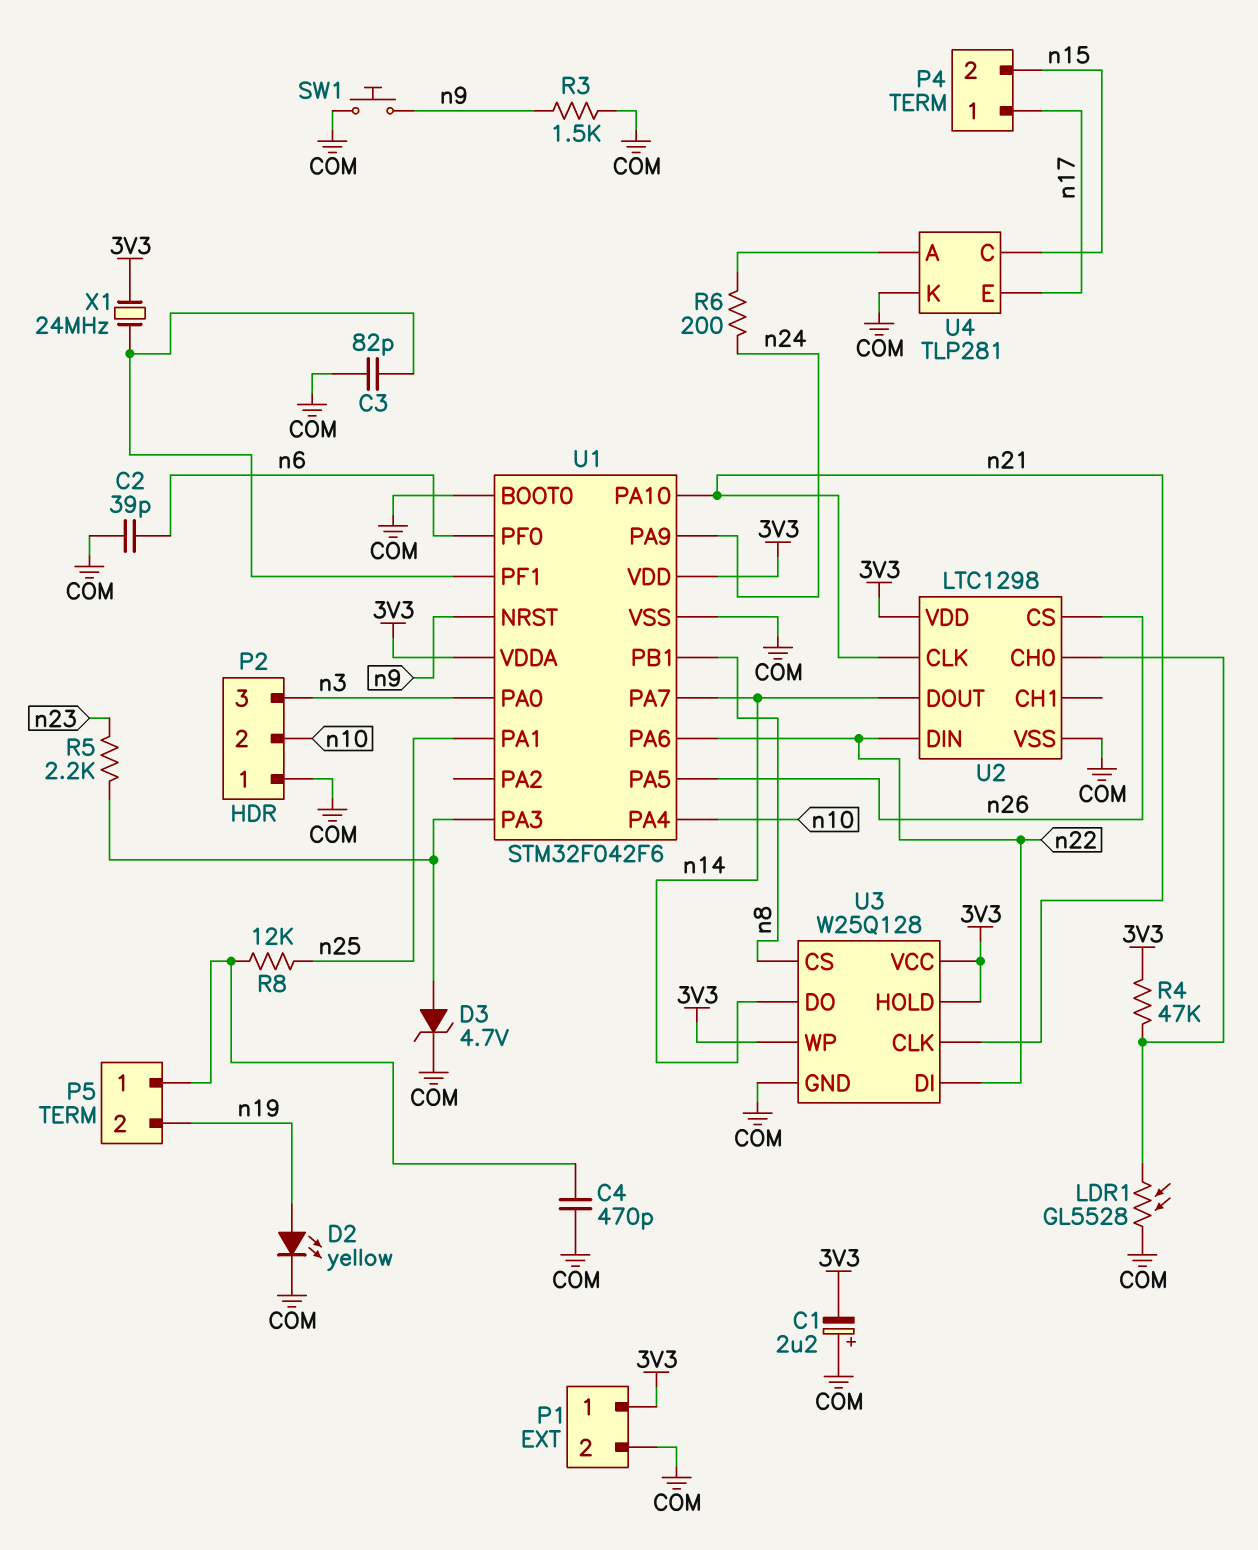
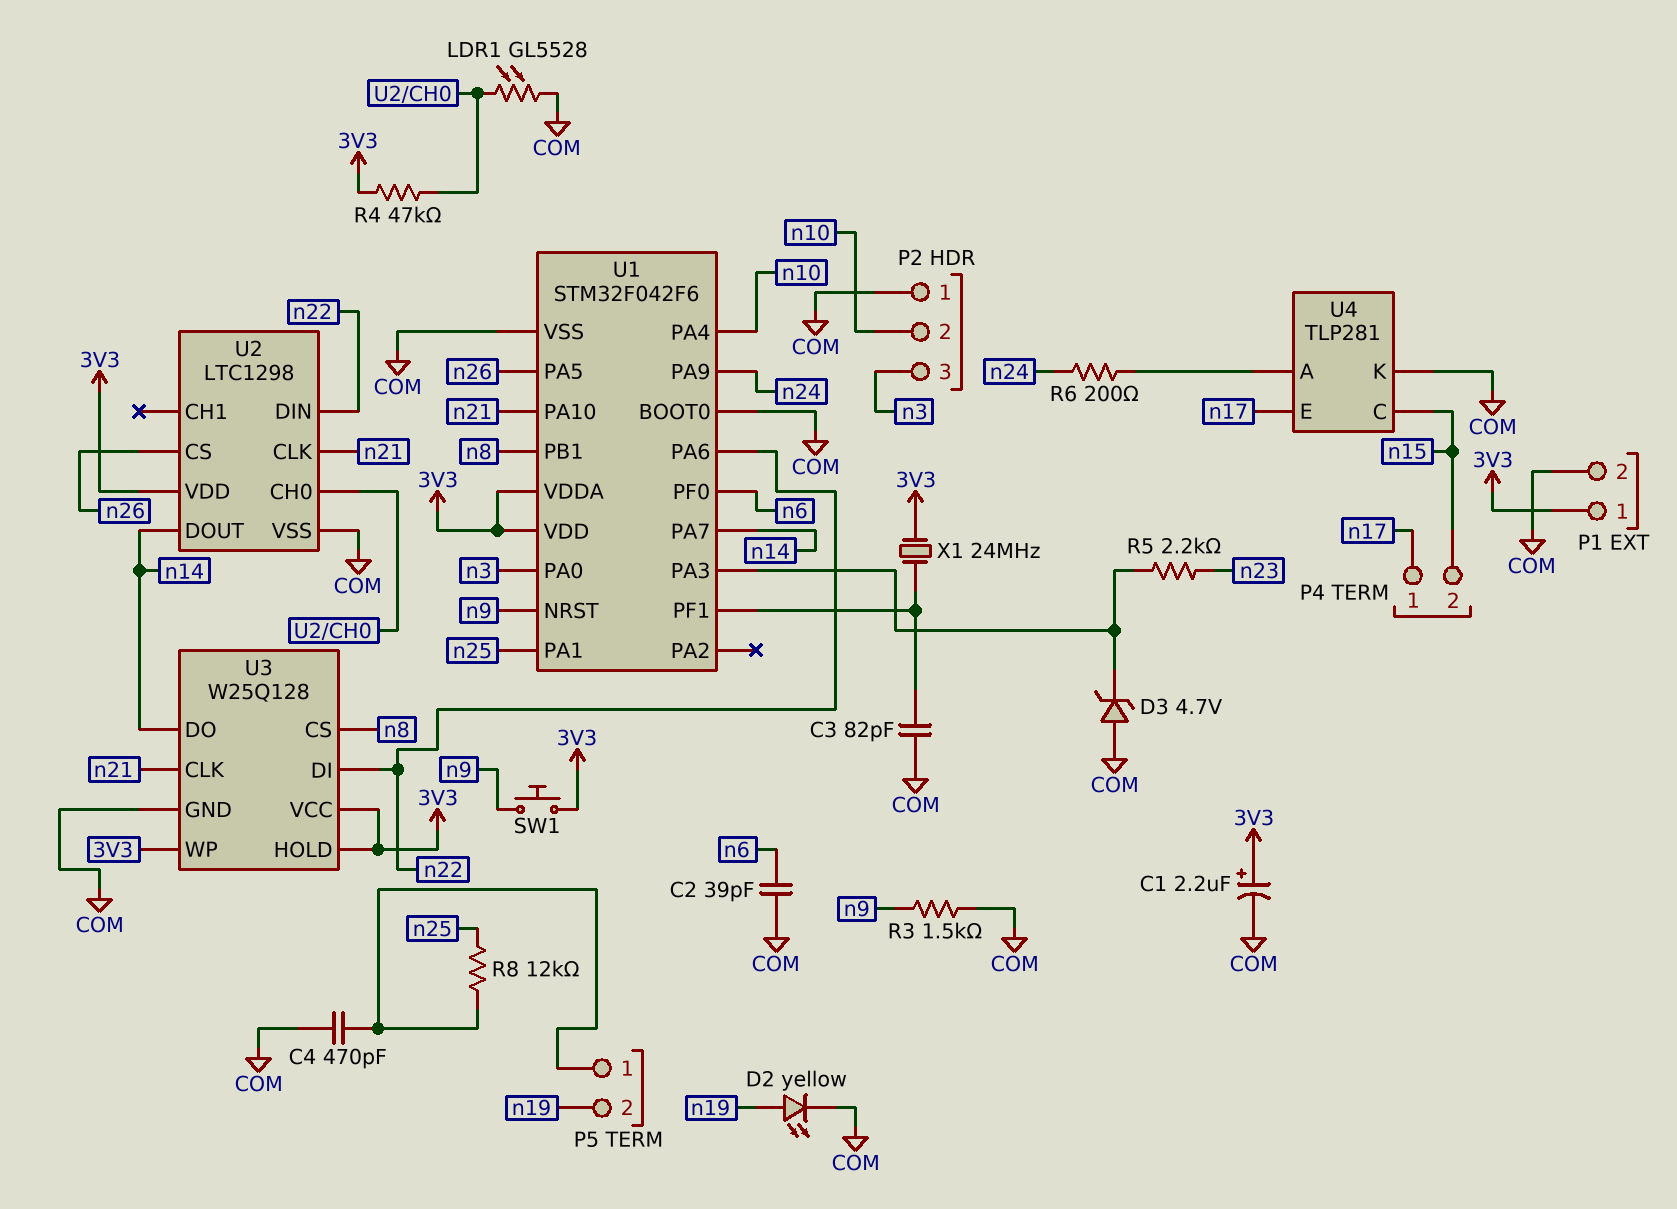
C1: 2.2uF (plus COM, minus 3V3) -> 2.2uF (plus 3V3, minus COM)
D3: zener 4.7V (A U1/PA3, K COM) -> zener 4.7V (A COM, K U1/PA3)
SW1: button (COM, n9) -> button (3V3, n9)

